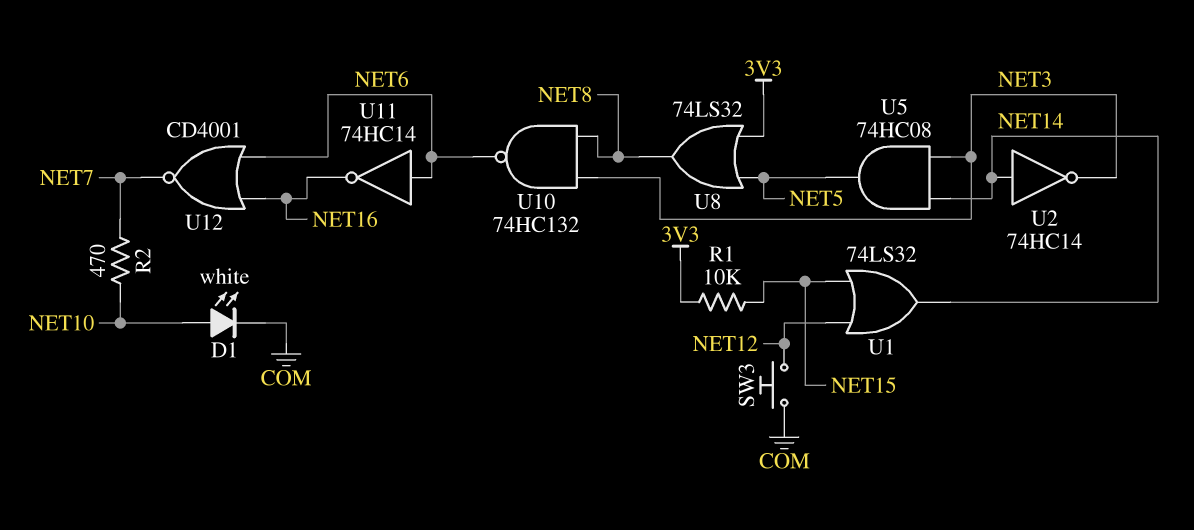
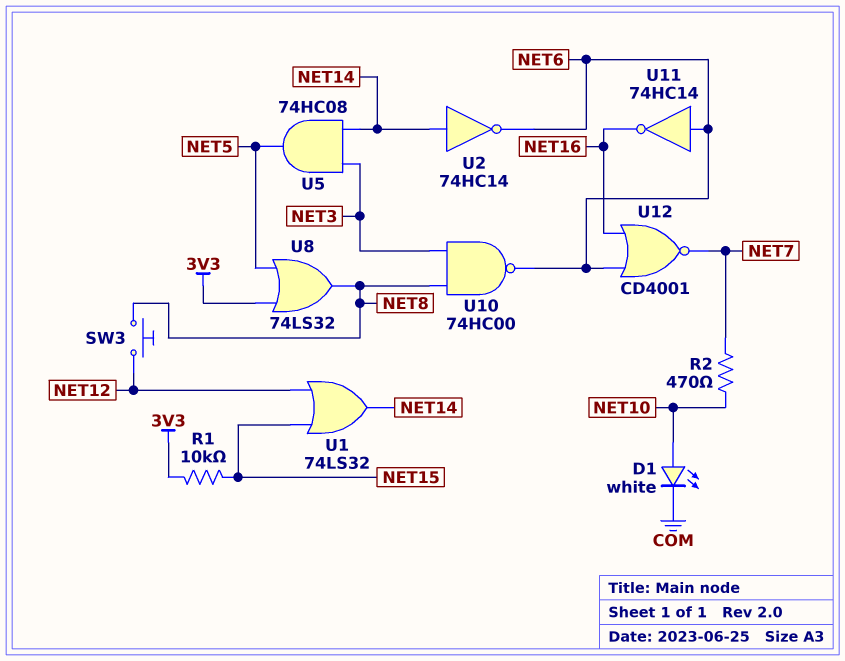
SW3: button (COM, NET12) -> button (NET8, NET12)
U2: NOT 74HC14 (in NET14, out NET3) -> NOT 74HC14 (in NET14, out NET6)
U10: NAND 74HC132 (in NET3, in NET8, out NET6) -> NAND 74HC00 (in NET3, in NET8, out NET6)

